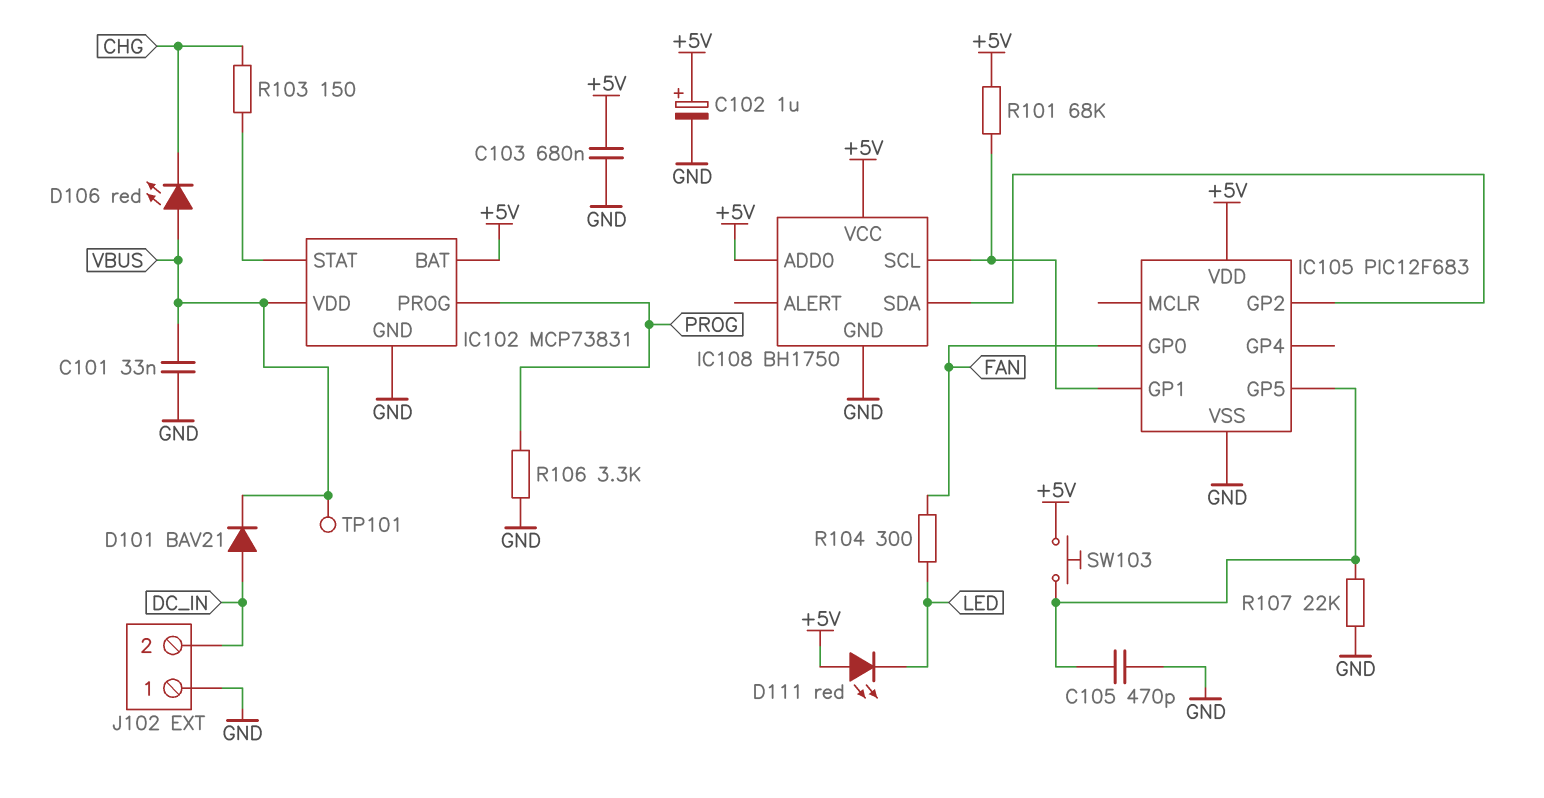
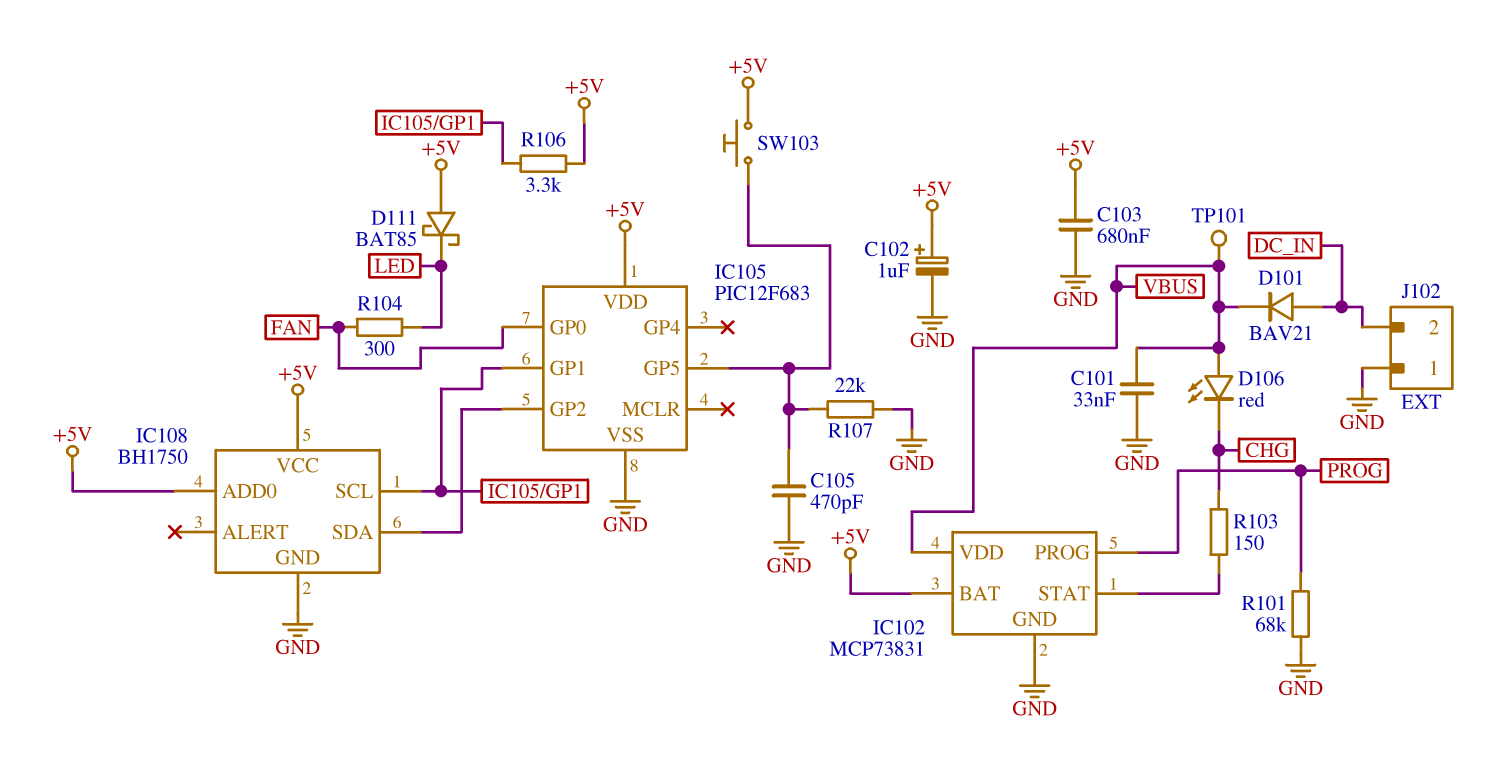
D111: LED red (A +5V, K LED) -> schottky BAT85 (A +5V, K LED)
R101: 68k (+5V, IC105/GP1) -> 68k (GND, PROG)
R106: 3.3k (GND, PROG) -> 3.3k (+5V, IC105/GP1)

